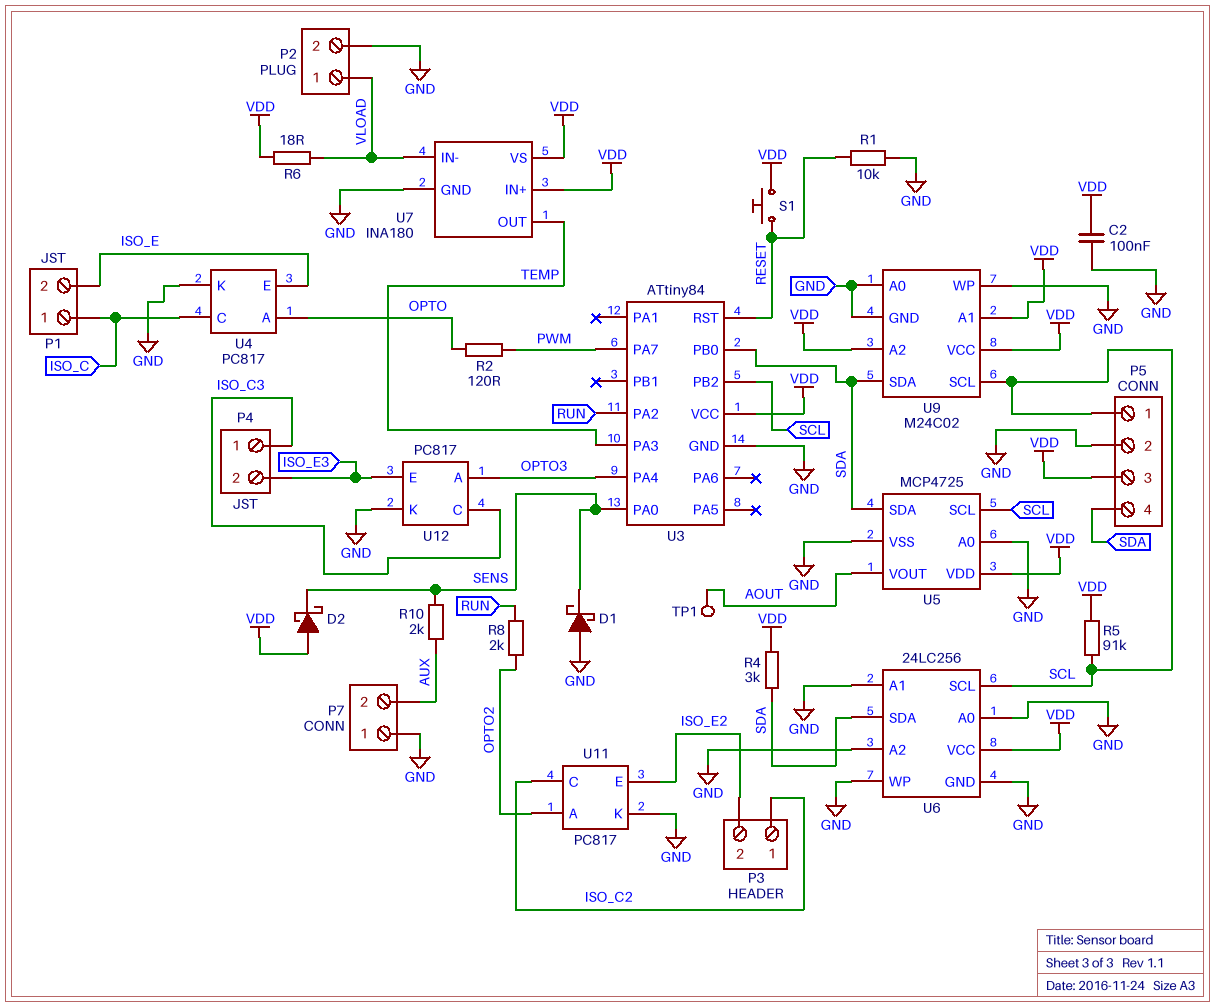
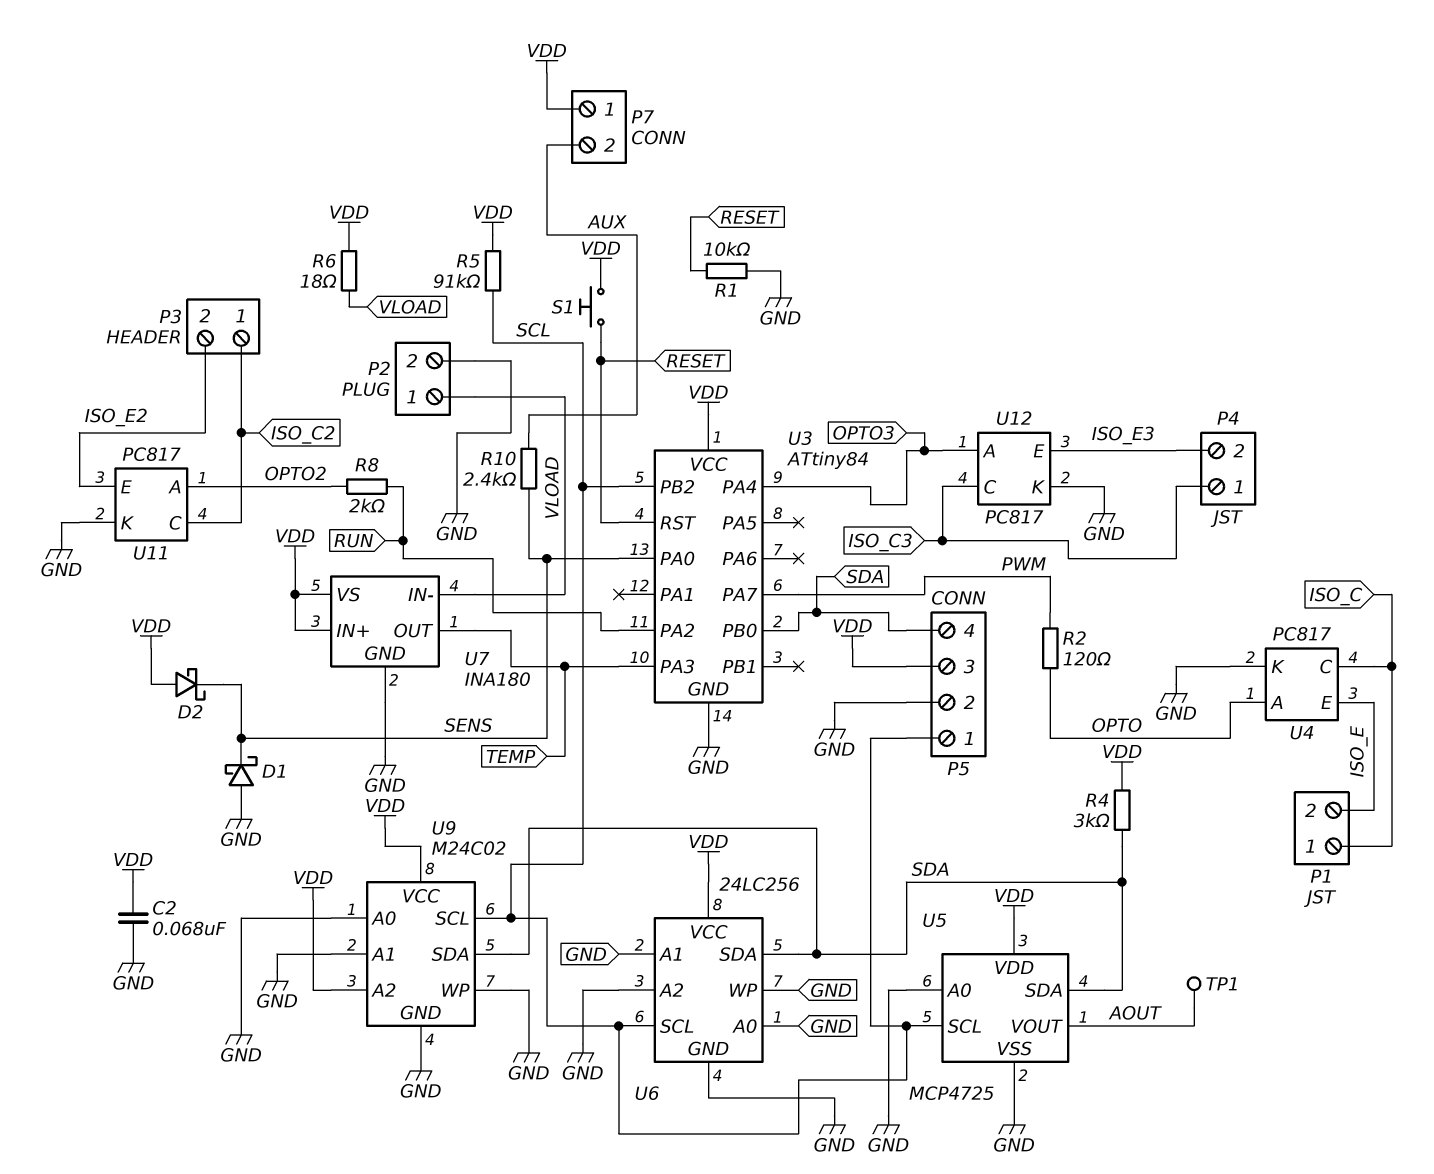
C2: 100nF (GND, VDD) -> 68nF (GND, VDD)
P7 pin 1: GND -> VDD
R10: 2k (AUX, SENS) -> 2.4k (AUX, SENS)
U9 pin A1: VDD -> GND

